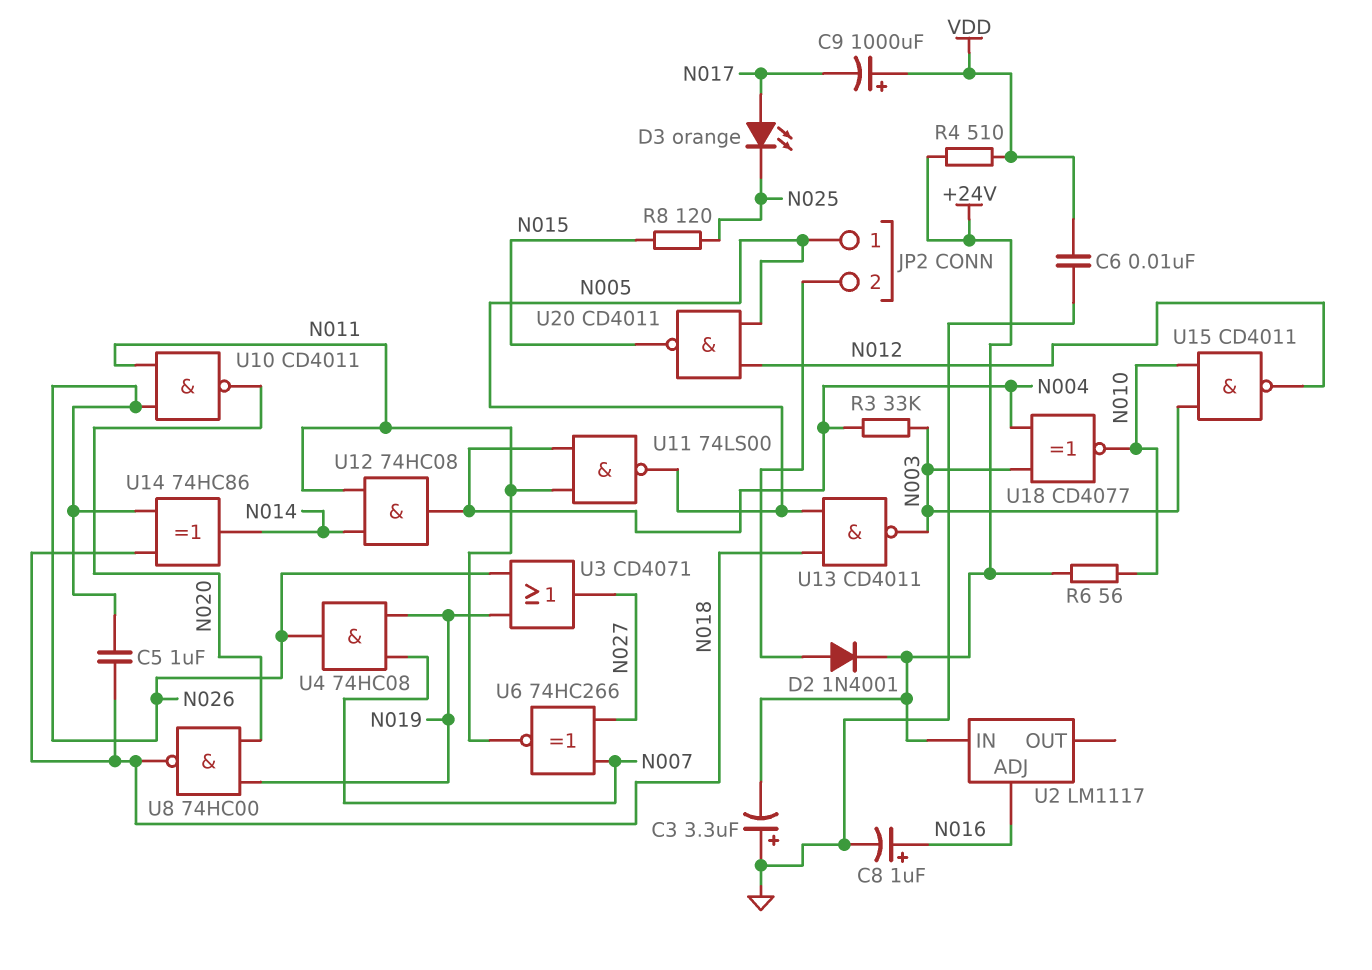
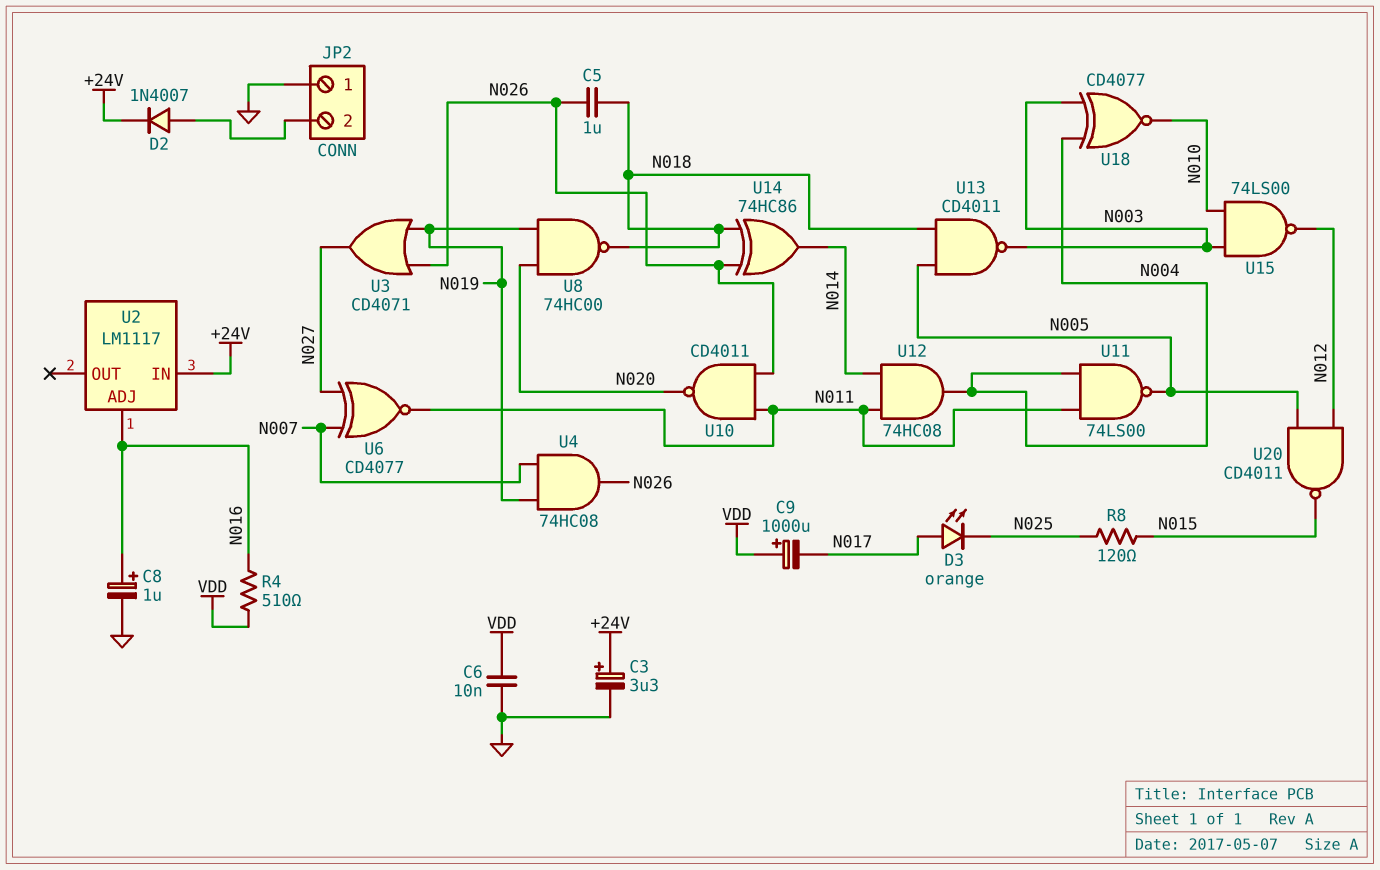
C3: 3.3uF (plus GND, minus +24V) -> 3.3uF (plus +24V, minus GND)
D2: diode 1N4001 (A JP2/2, K +24V) -> diode 1N4007 (A JP2/2, K +24V)
JP2 pin 1: N005 -> GND
R3: 33k (N003, N004) -> none
R4: 510 (+24V, VDD) -> 510 (N016, VDD)
R6: 56 (+24V, N010) -> none
U6: XNOR 74HC266 (in N007, in N027, out N011) -> XNOR CD4077 (in N007, in N027, out N011)
U15: NAND CD4011 (in N003, in N010, out N012) -> NAND 74LS00 (in N003, in N010, out N012)

